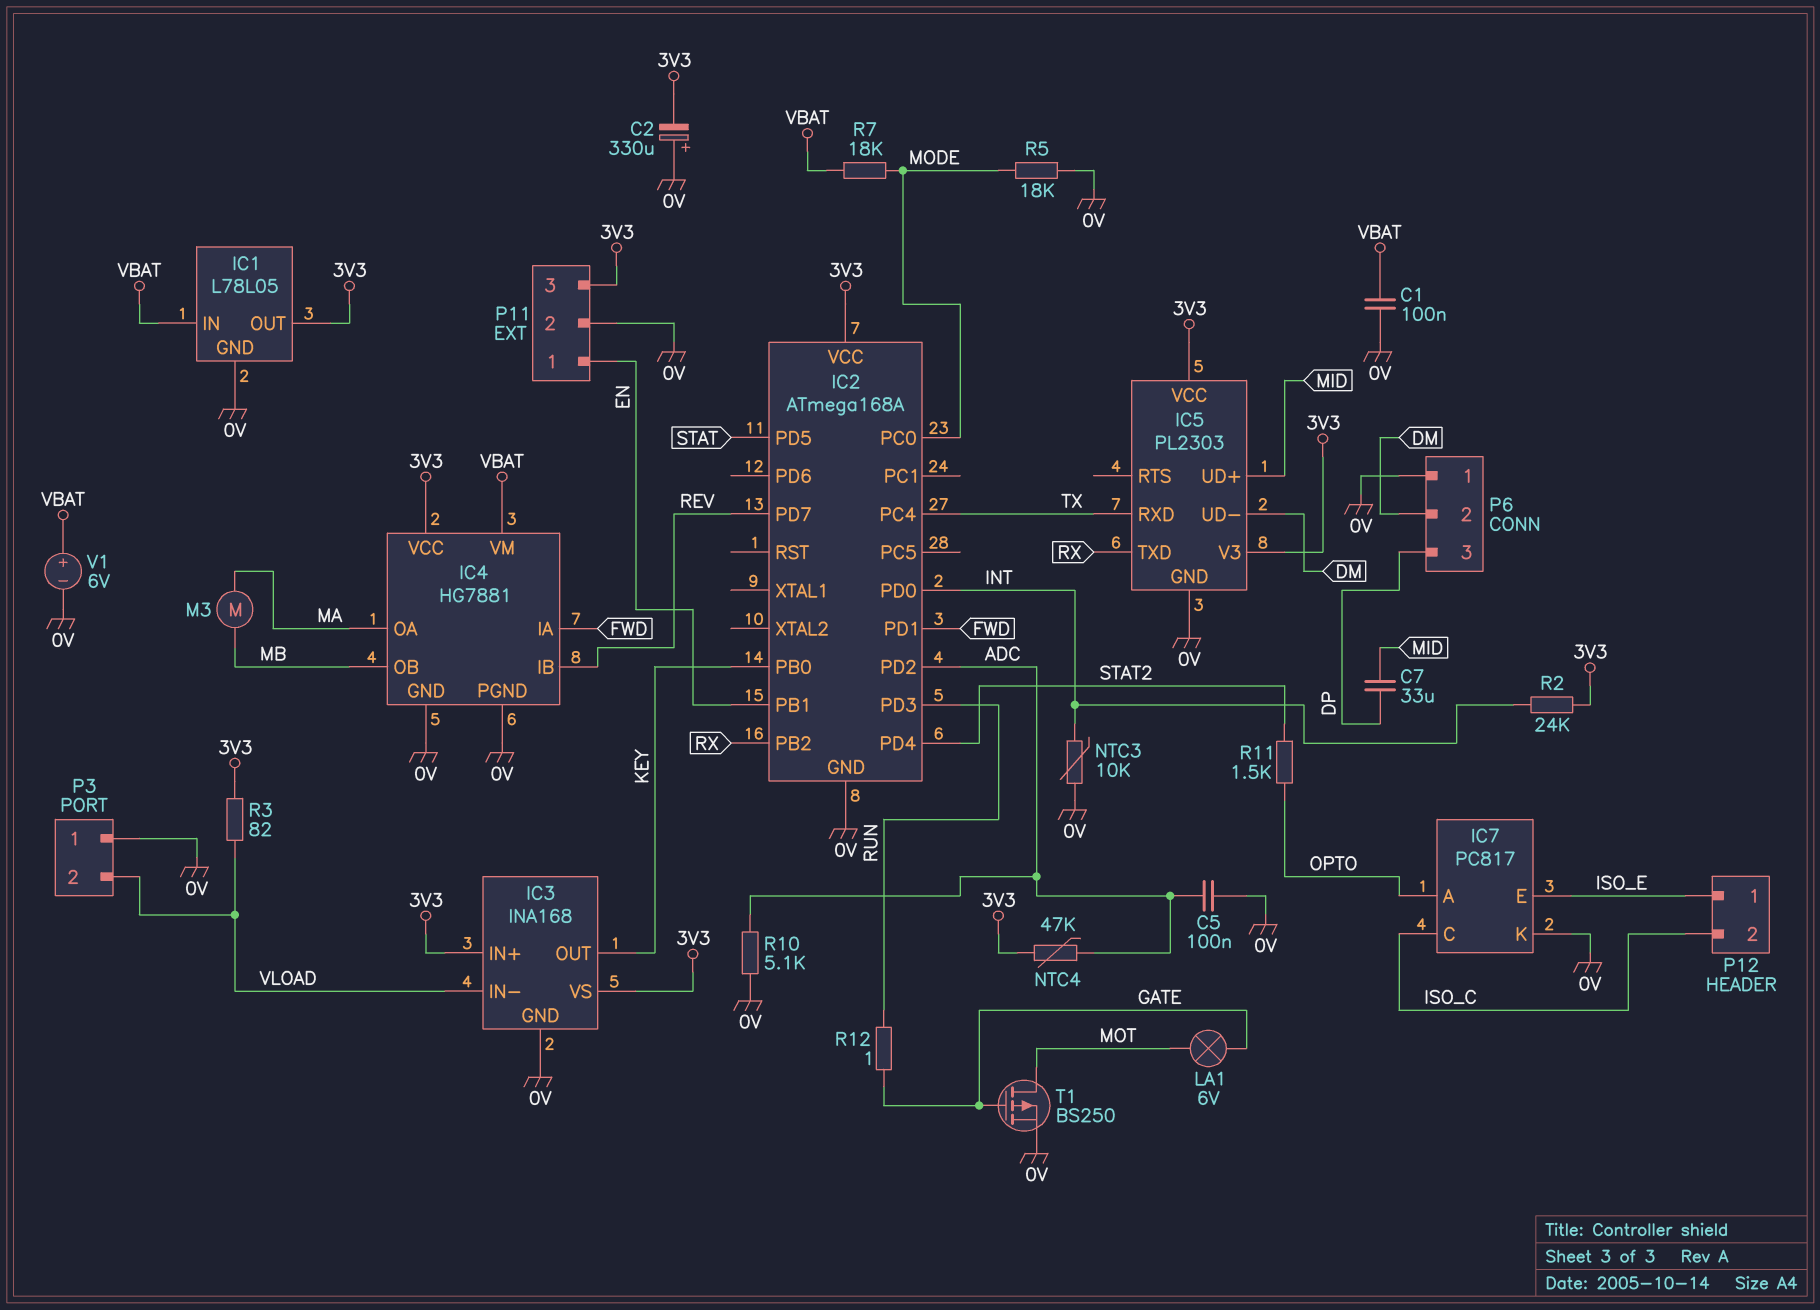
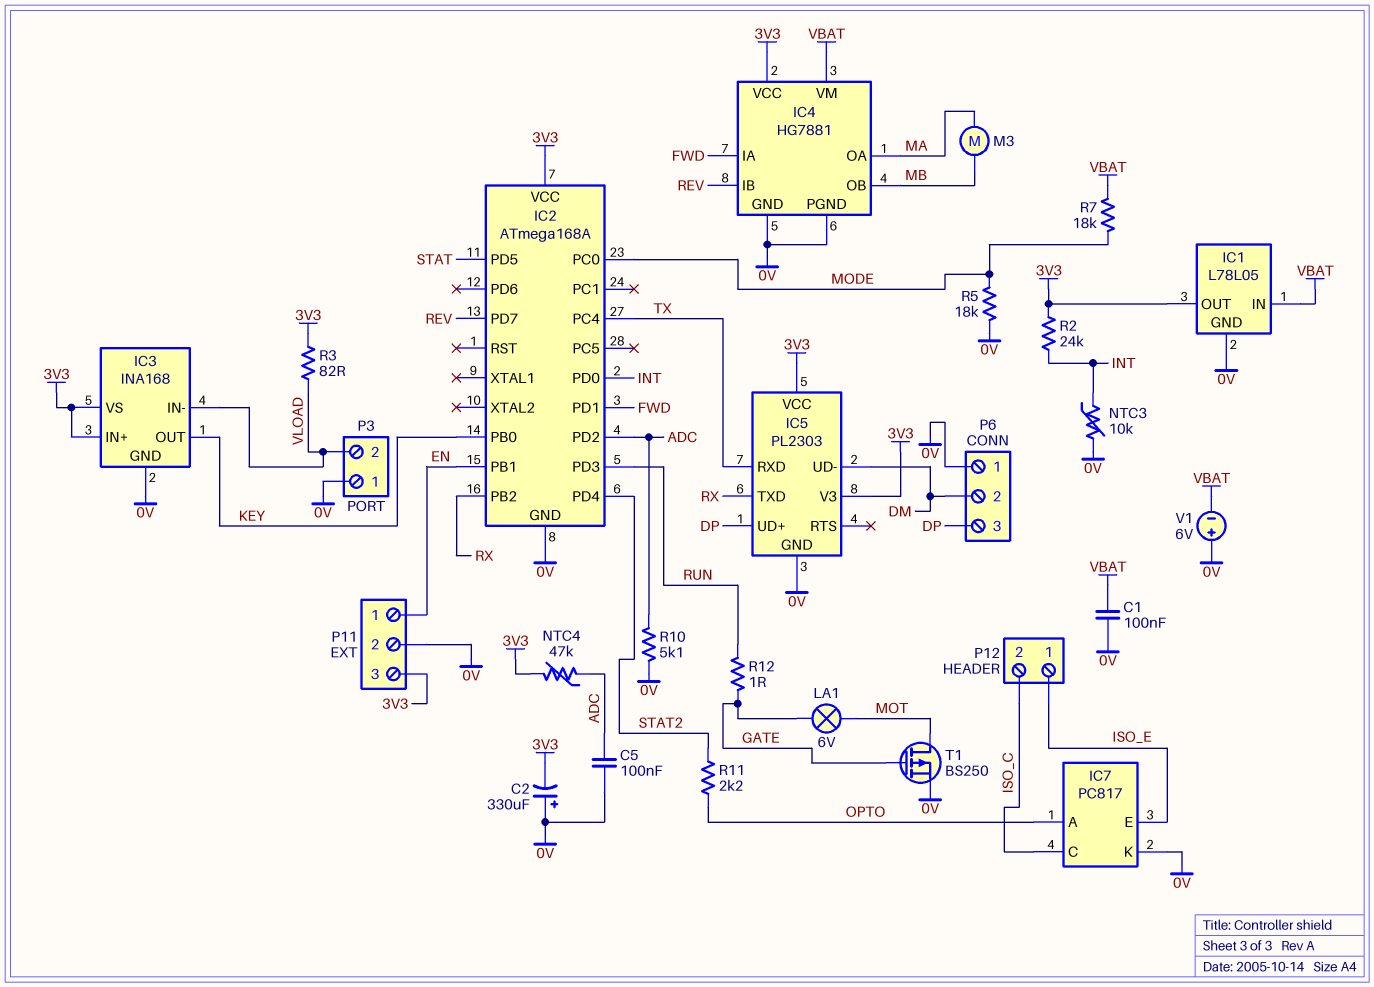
C7: 33uF (DP, MID) -> none
IC5 pin UD+: MID -> DP
R11: 1.5k (OPTO, STAT2) -> 2.2k (OPTO, STAT2)
V1: 6V (plus VBAT, minus 0V) -> 6V (plus 0V, minus VBAT)

